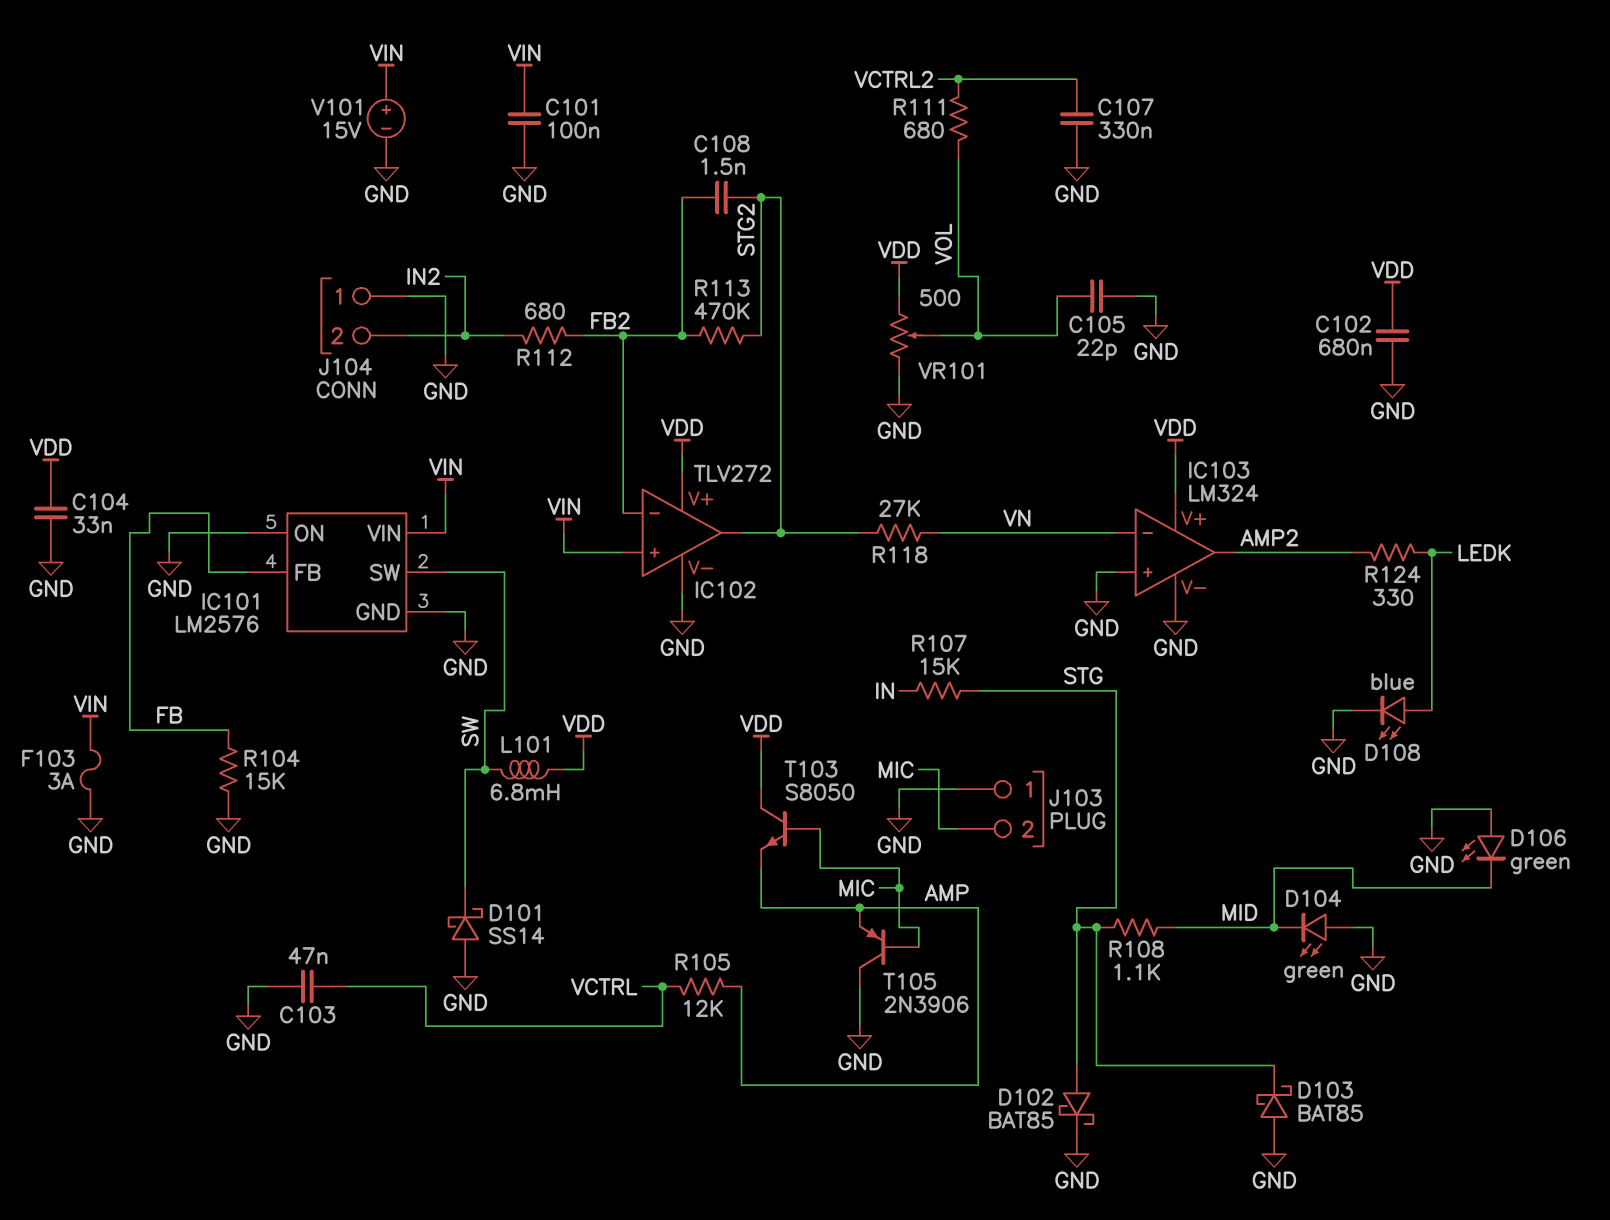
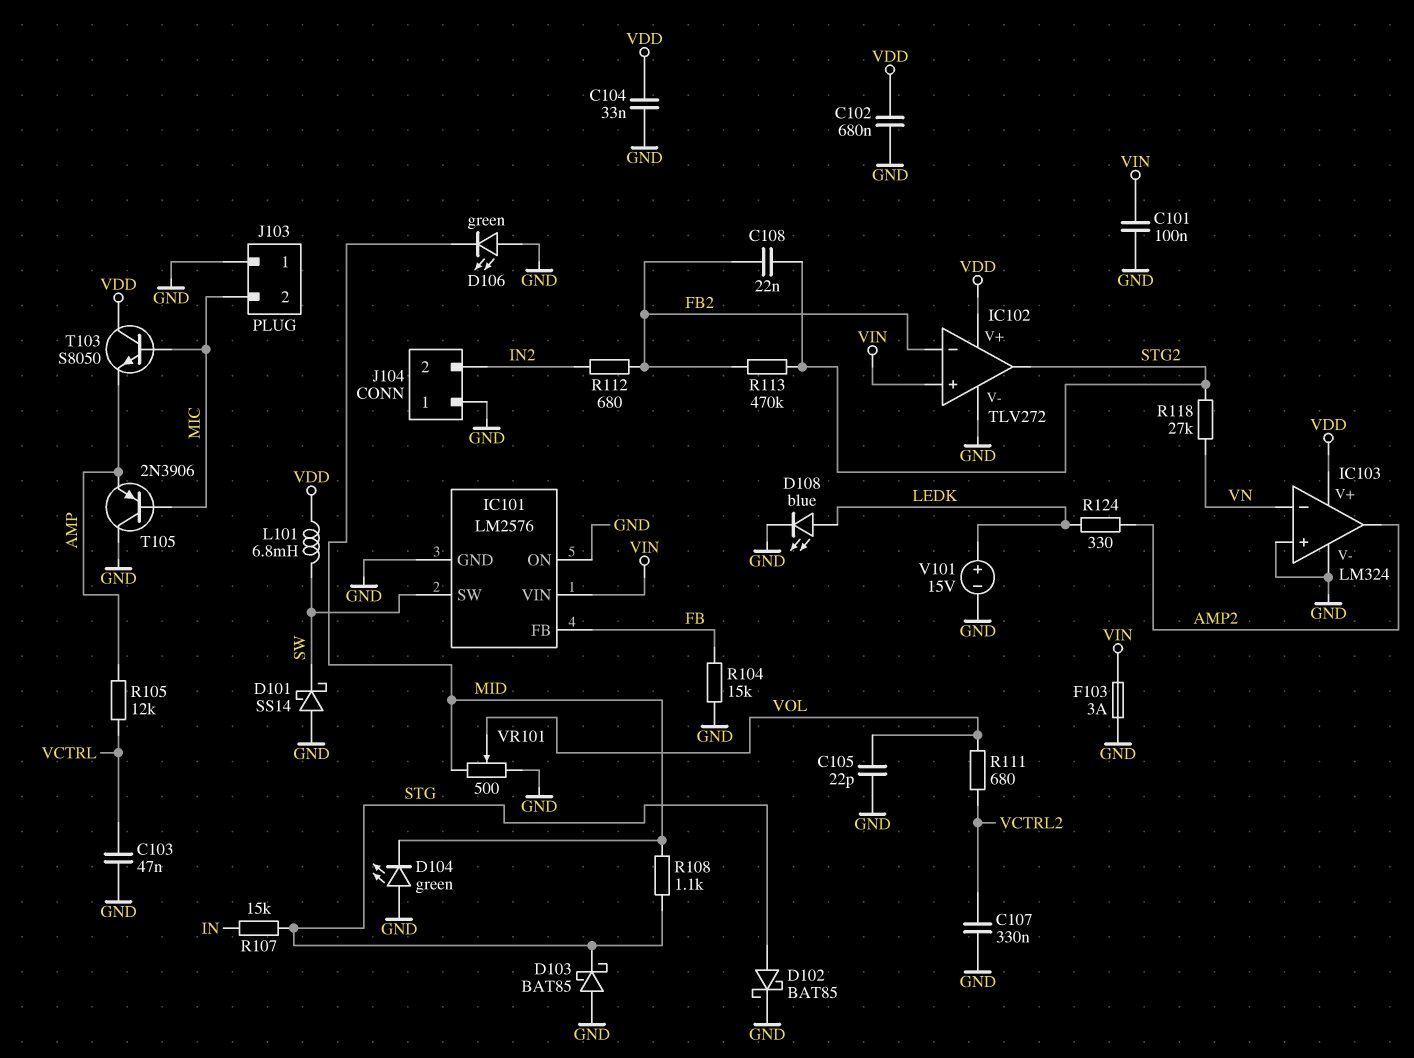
C108: 1.5nF (FB2, STG2) -> 22nF (FB2, STG2)
V101: 15V (plus VIN, minus GND) -> 15V (plus LEDK, minus GND)
VR101: 500 (GND, VDD, wiper VOL) -> 500 (GND, MID, wiper VOL)

